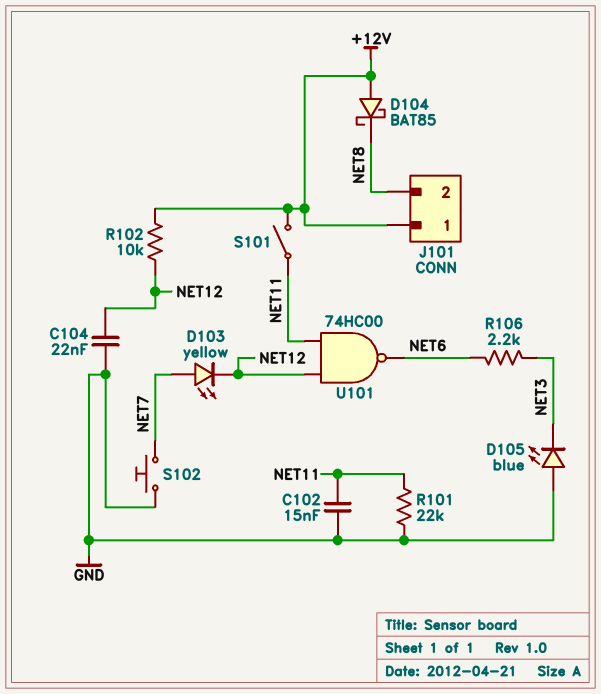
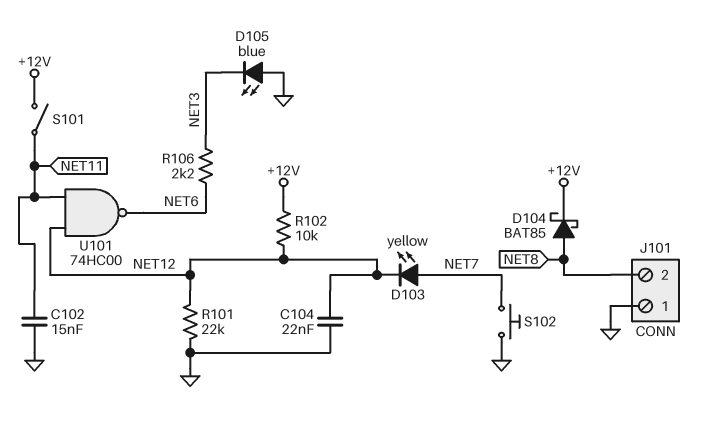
D104: schottky BAT85 (A +12V, K NET8) -> schottky BAT85 (A NET8, K +12V)
J101 pin 1: +12V -> GND
R101: 22k (GND, NET11) -> 22k (GND, NET12)

